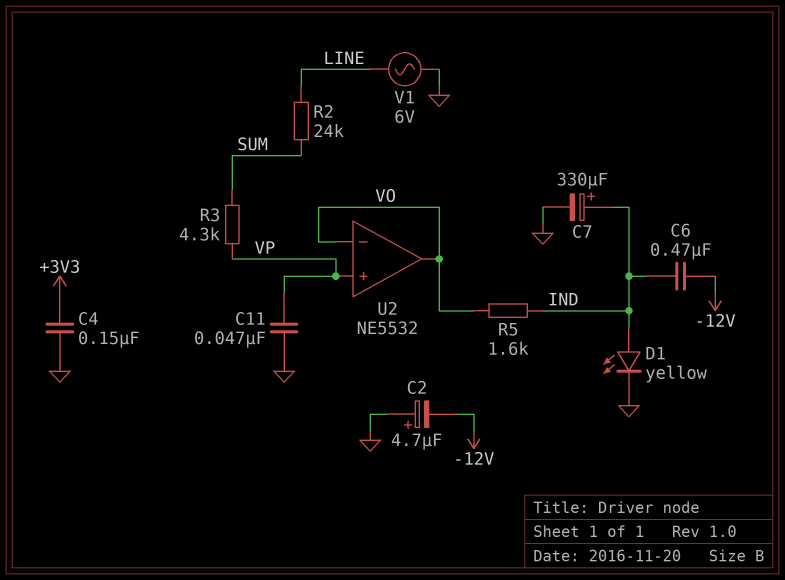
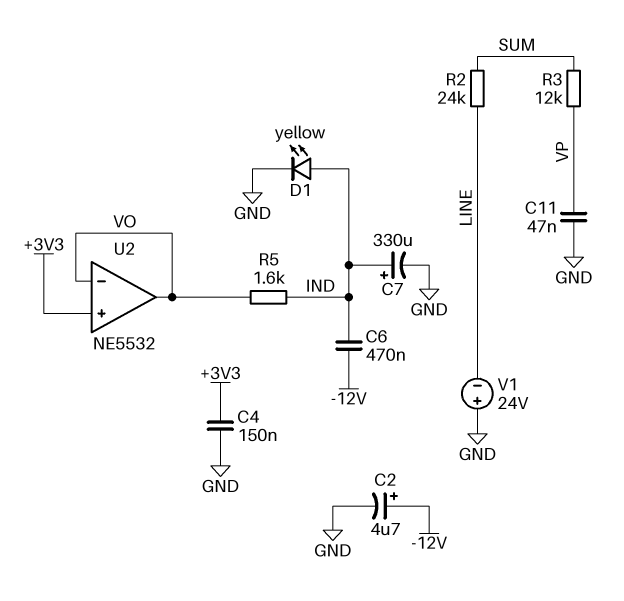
C2: 4.7uF (plus GND, minus -12V) -> 4.7uF (plus -12V, minus GND)
R3: 4.3k (SUM, VP) -> 12k (SUM, VP)
U2 pin in+: VP -> +3V3
V1: AC 6V (GND, LINE) -> 24V (plus GND, minus LINE)

